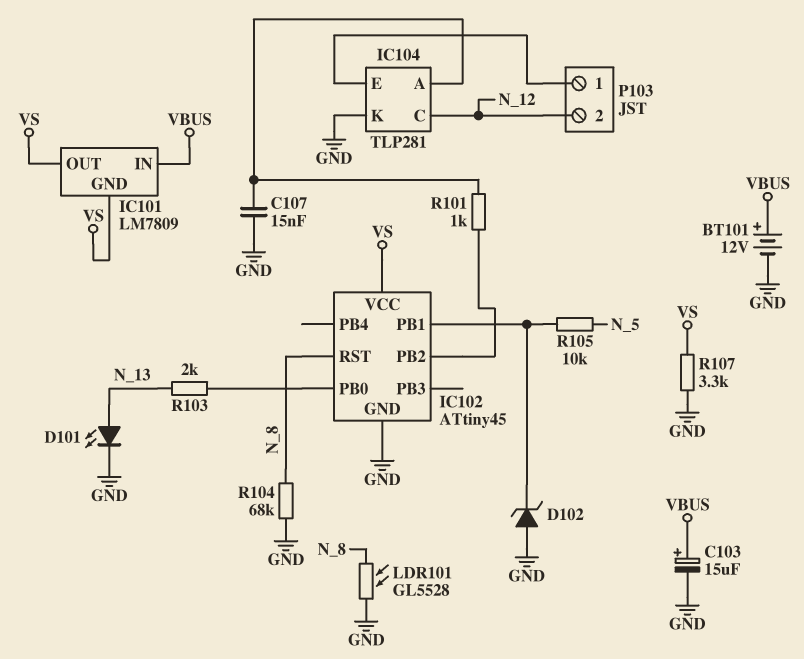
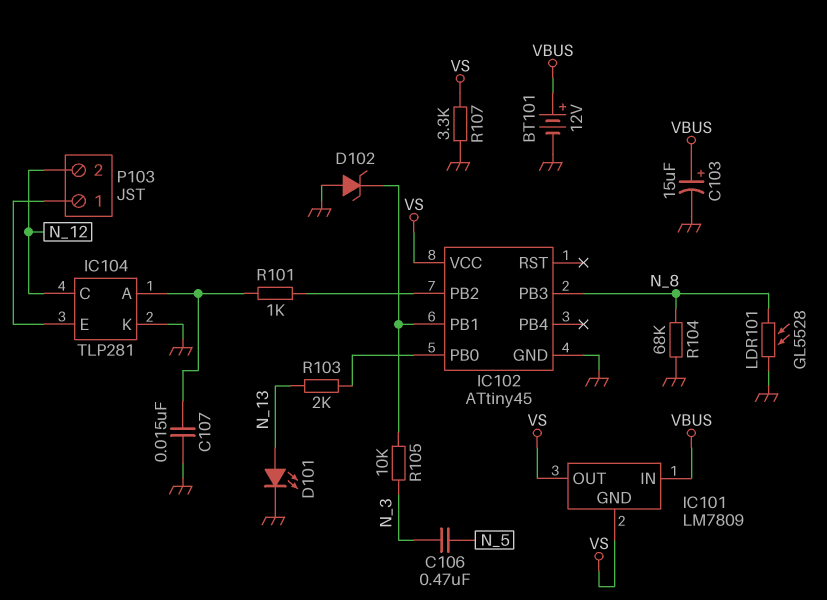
C106: none -> 470nF (N_3, N_5)
IC102 pin PB3: none -> N_8
IC102 pin RST: N_8 -> none
R105: 10k (IC102/PB1, N_5) -> 10k (IC102/PB1, N_3)

